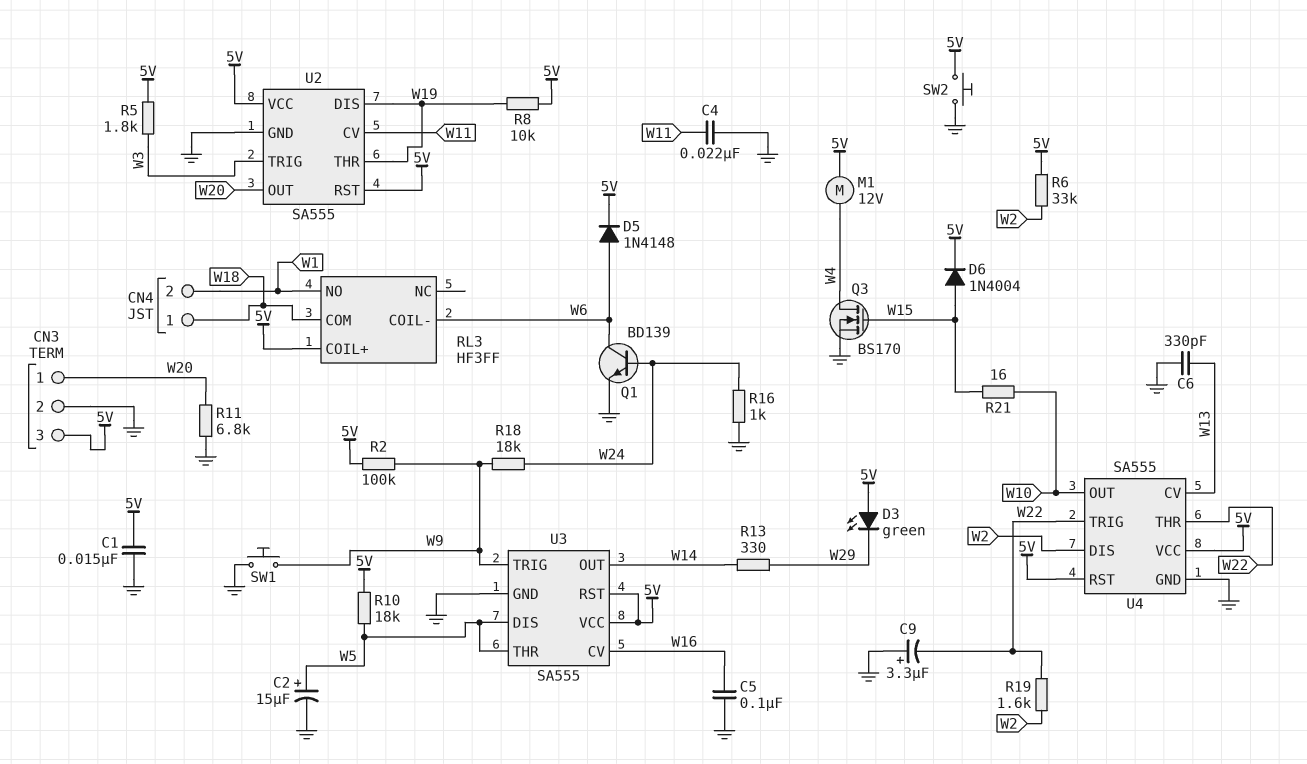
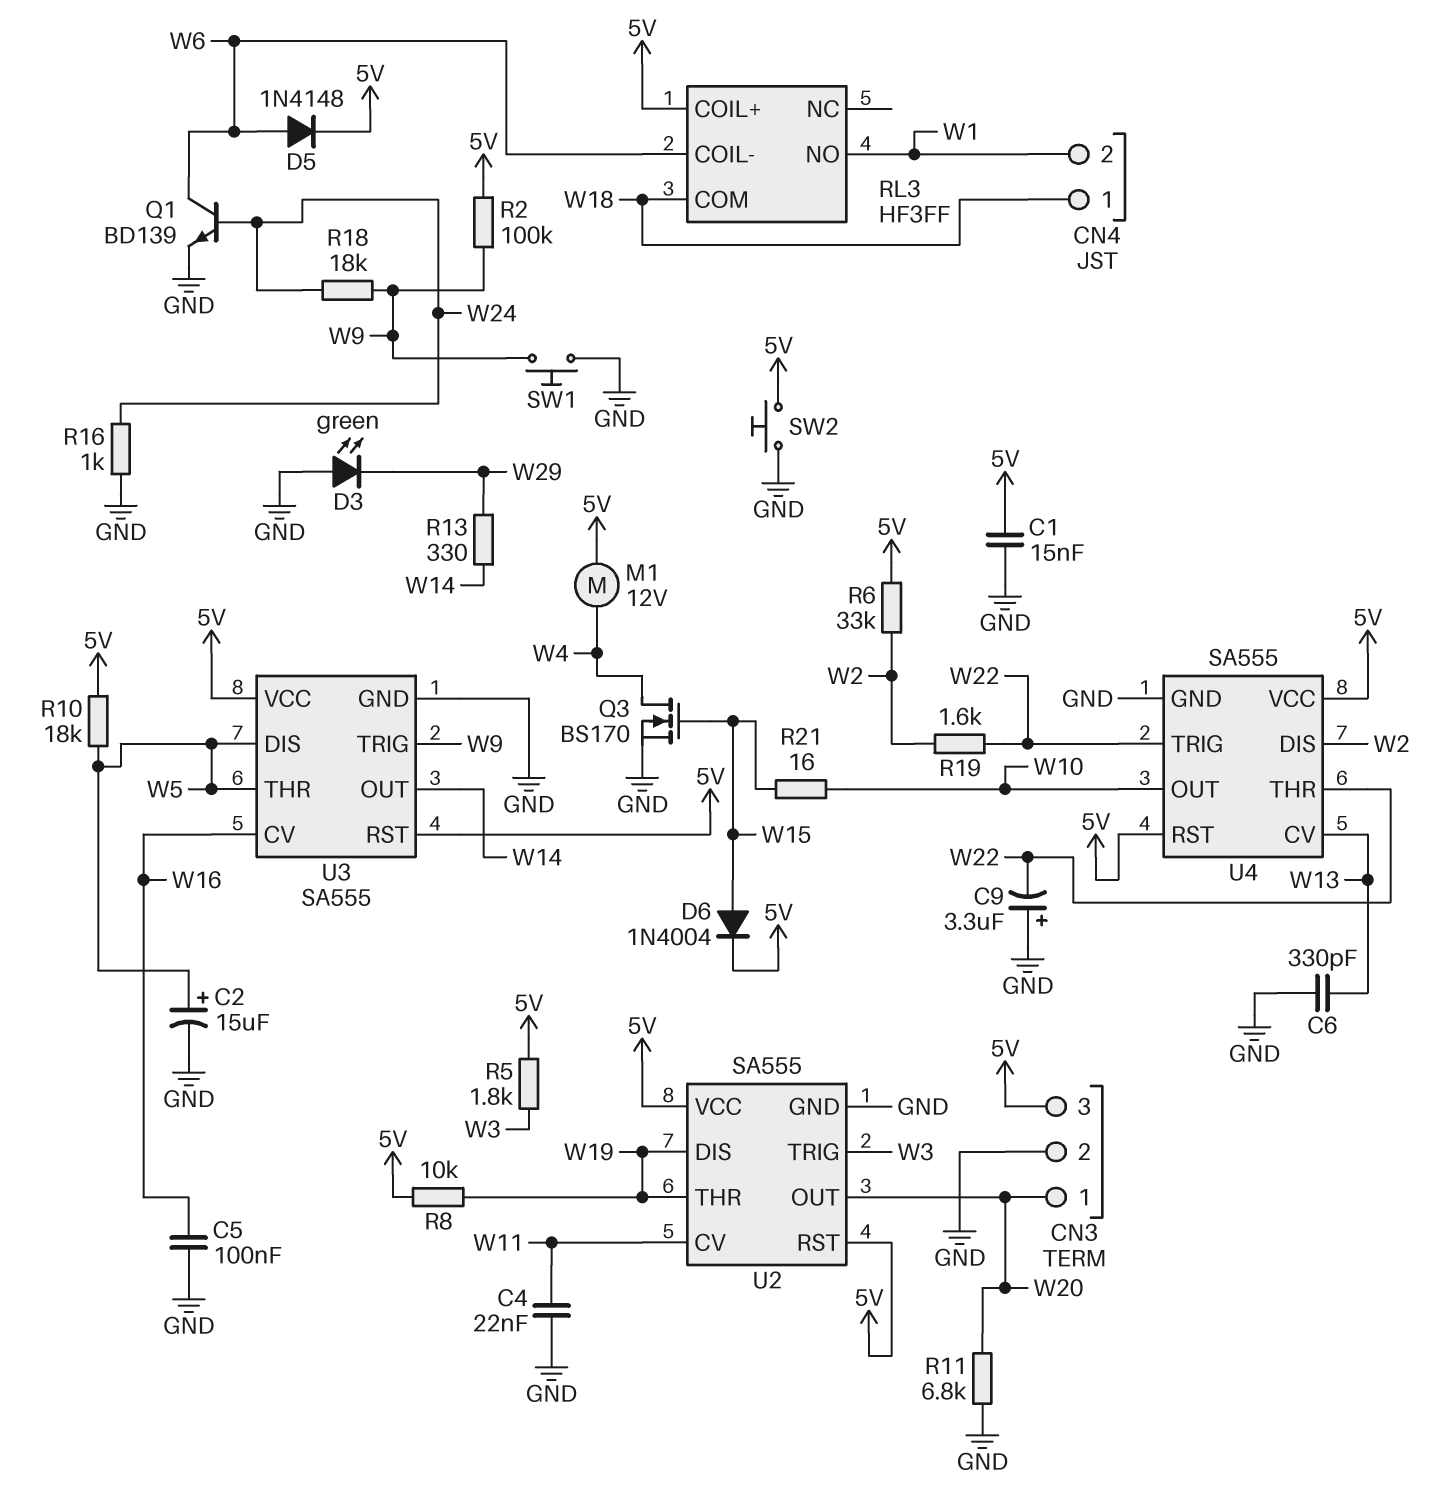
D3: LED green (A 5V, K W29) -> LED green (A GND, K W29)

